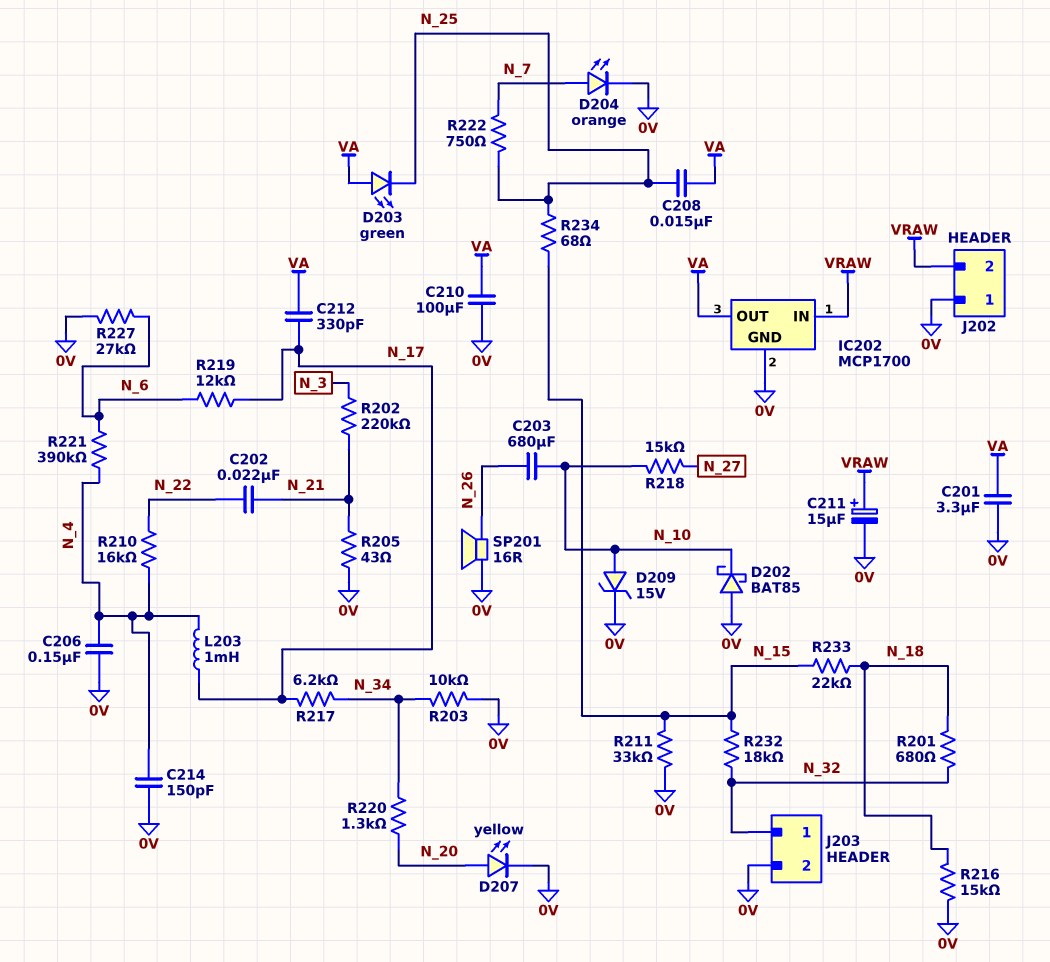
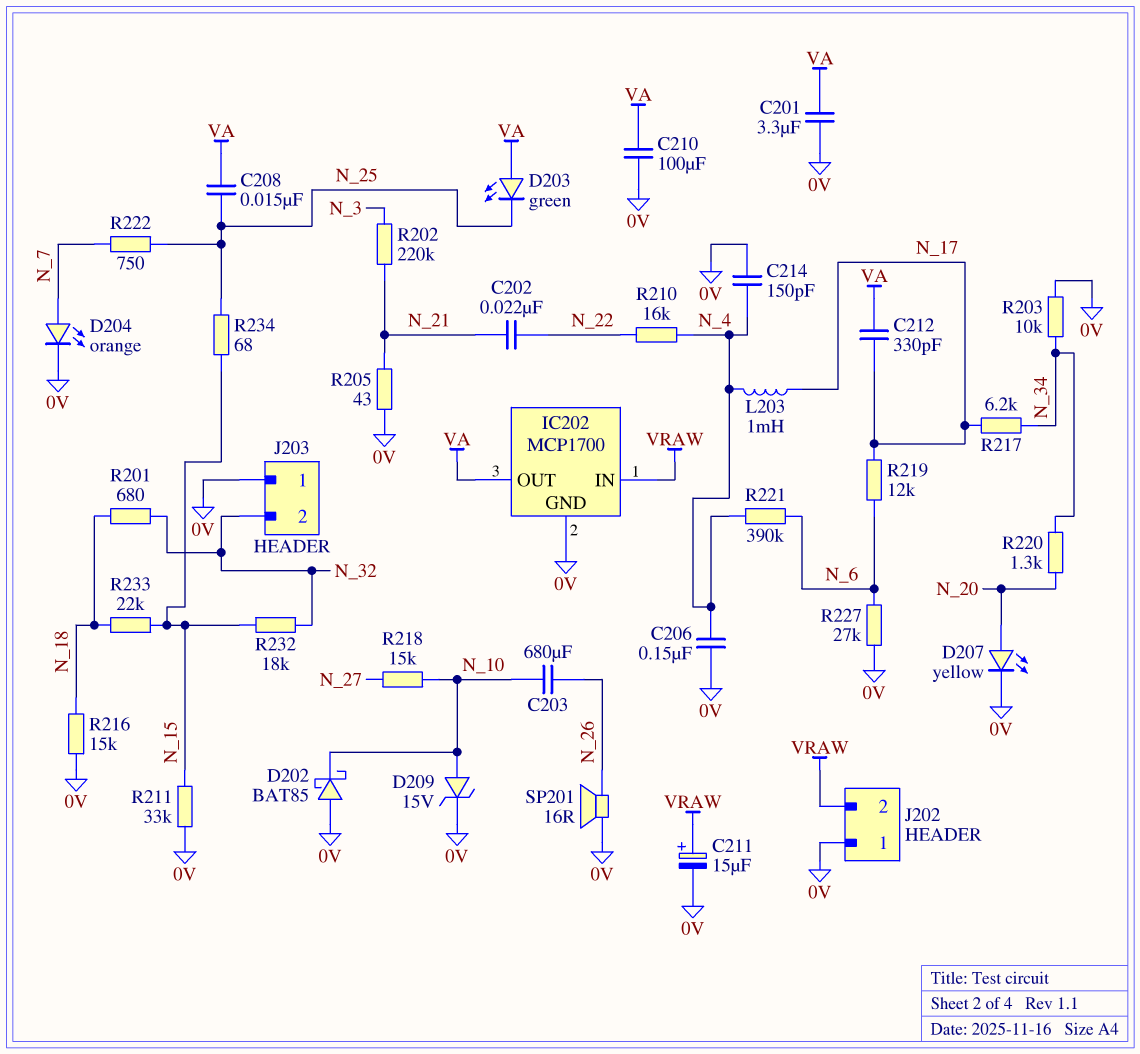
J203 pin 1: N_32 -> 0V
J203 pin 2: 0V -> N_32

